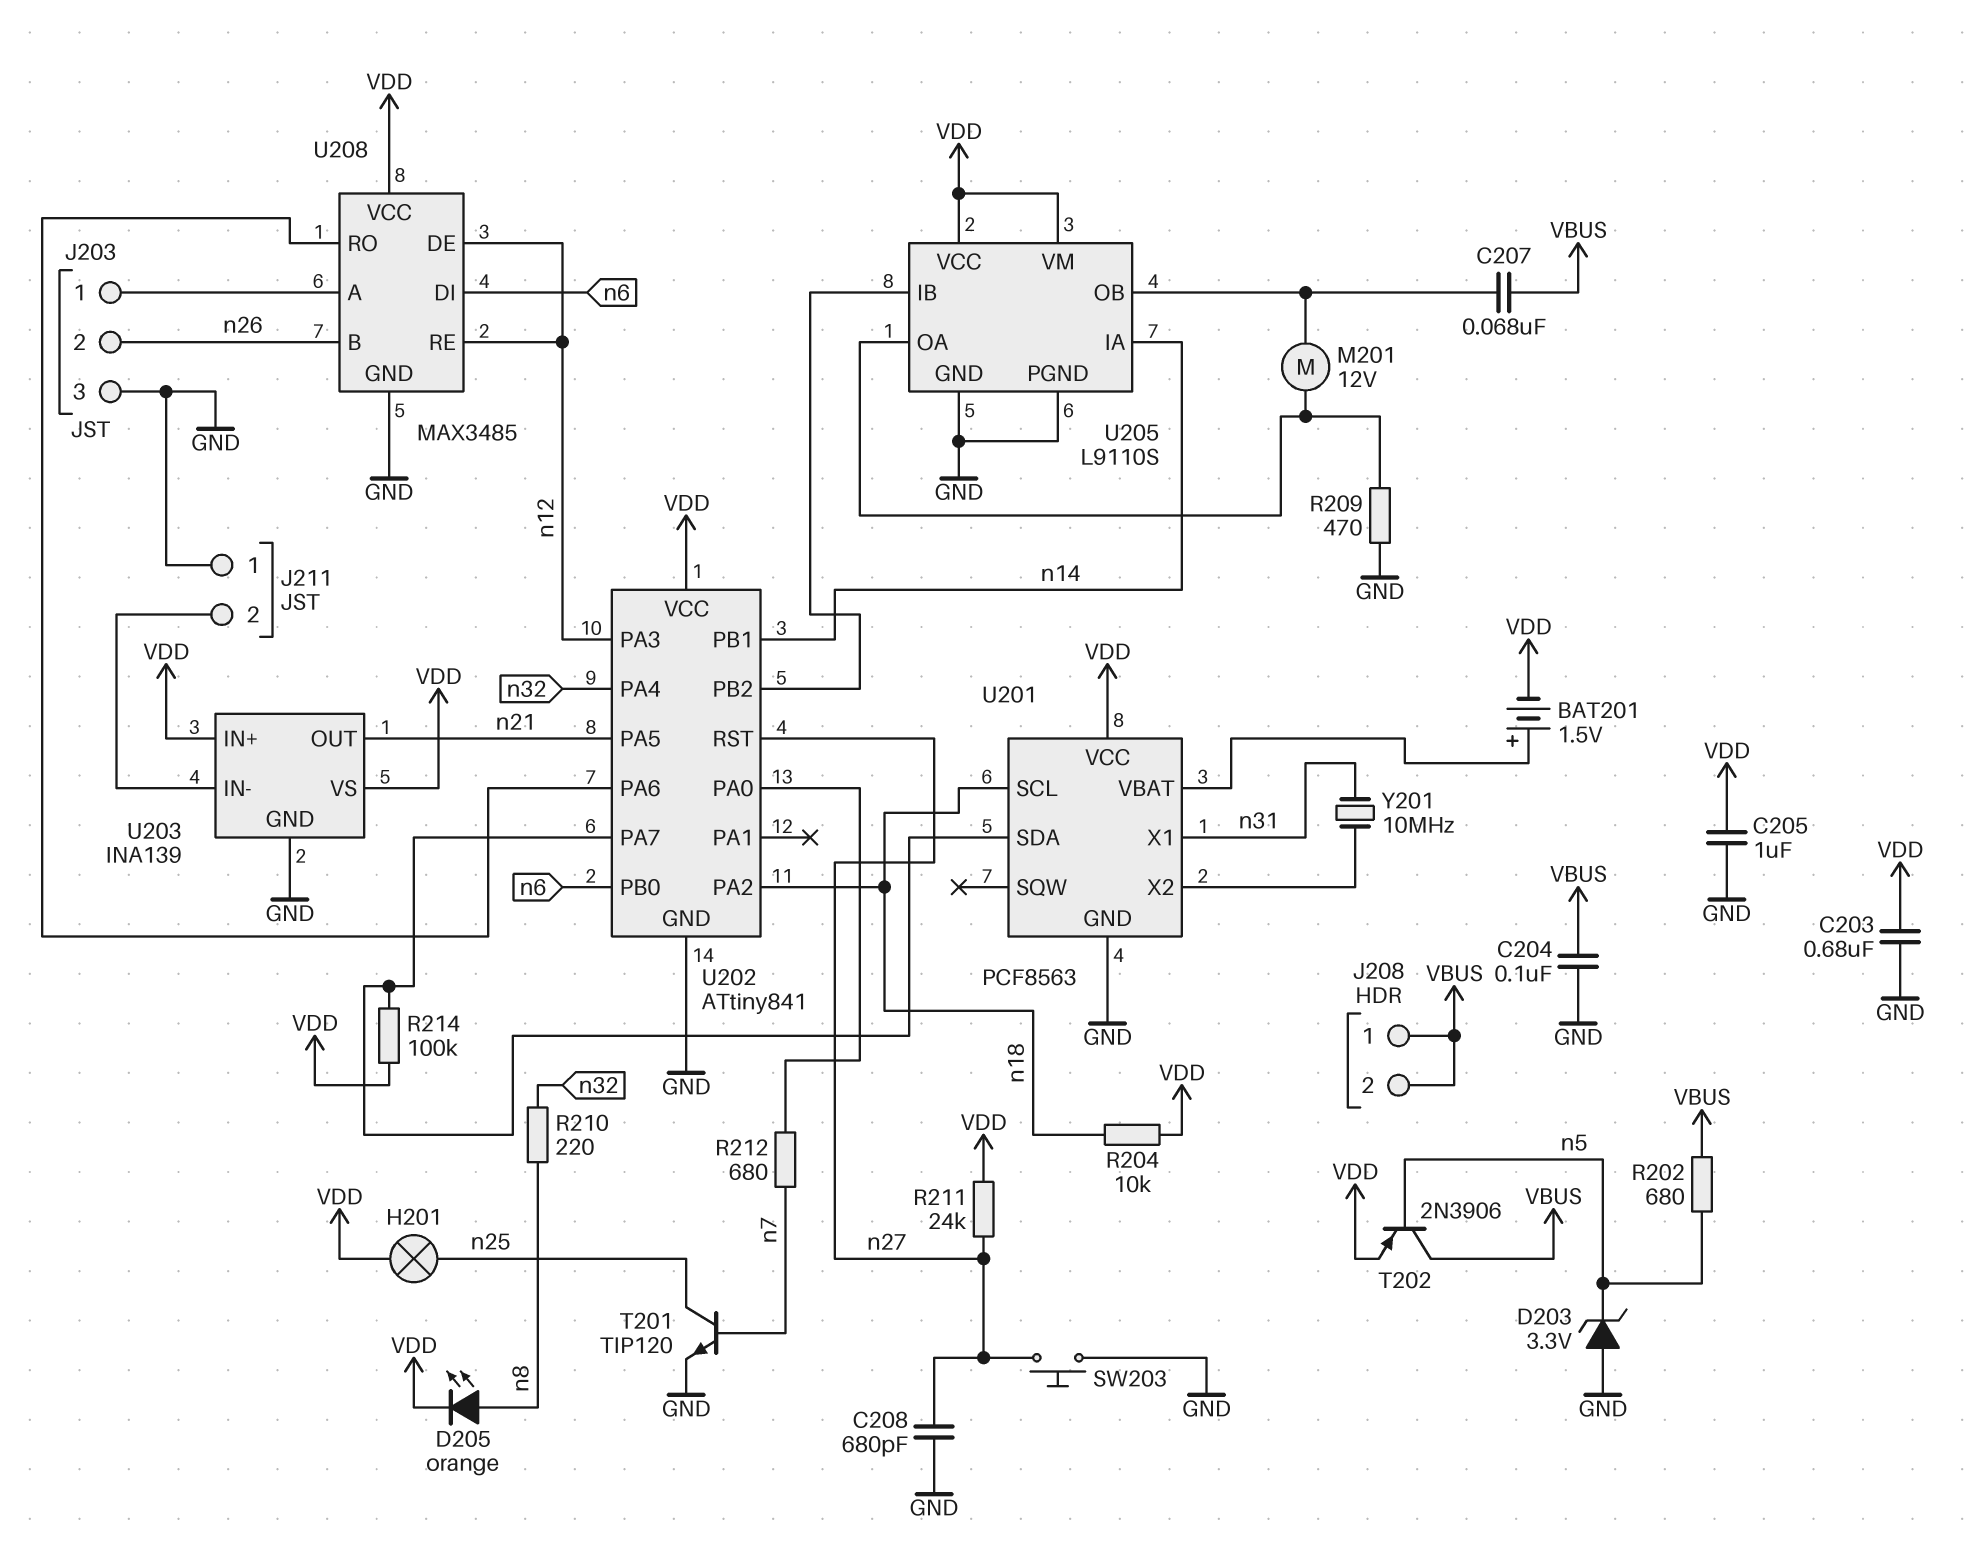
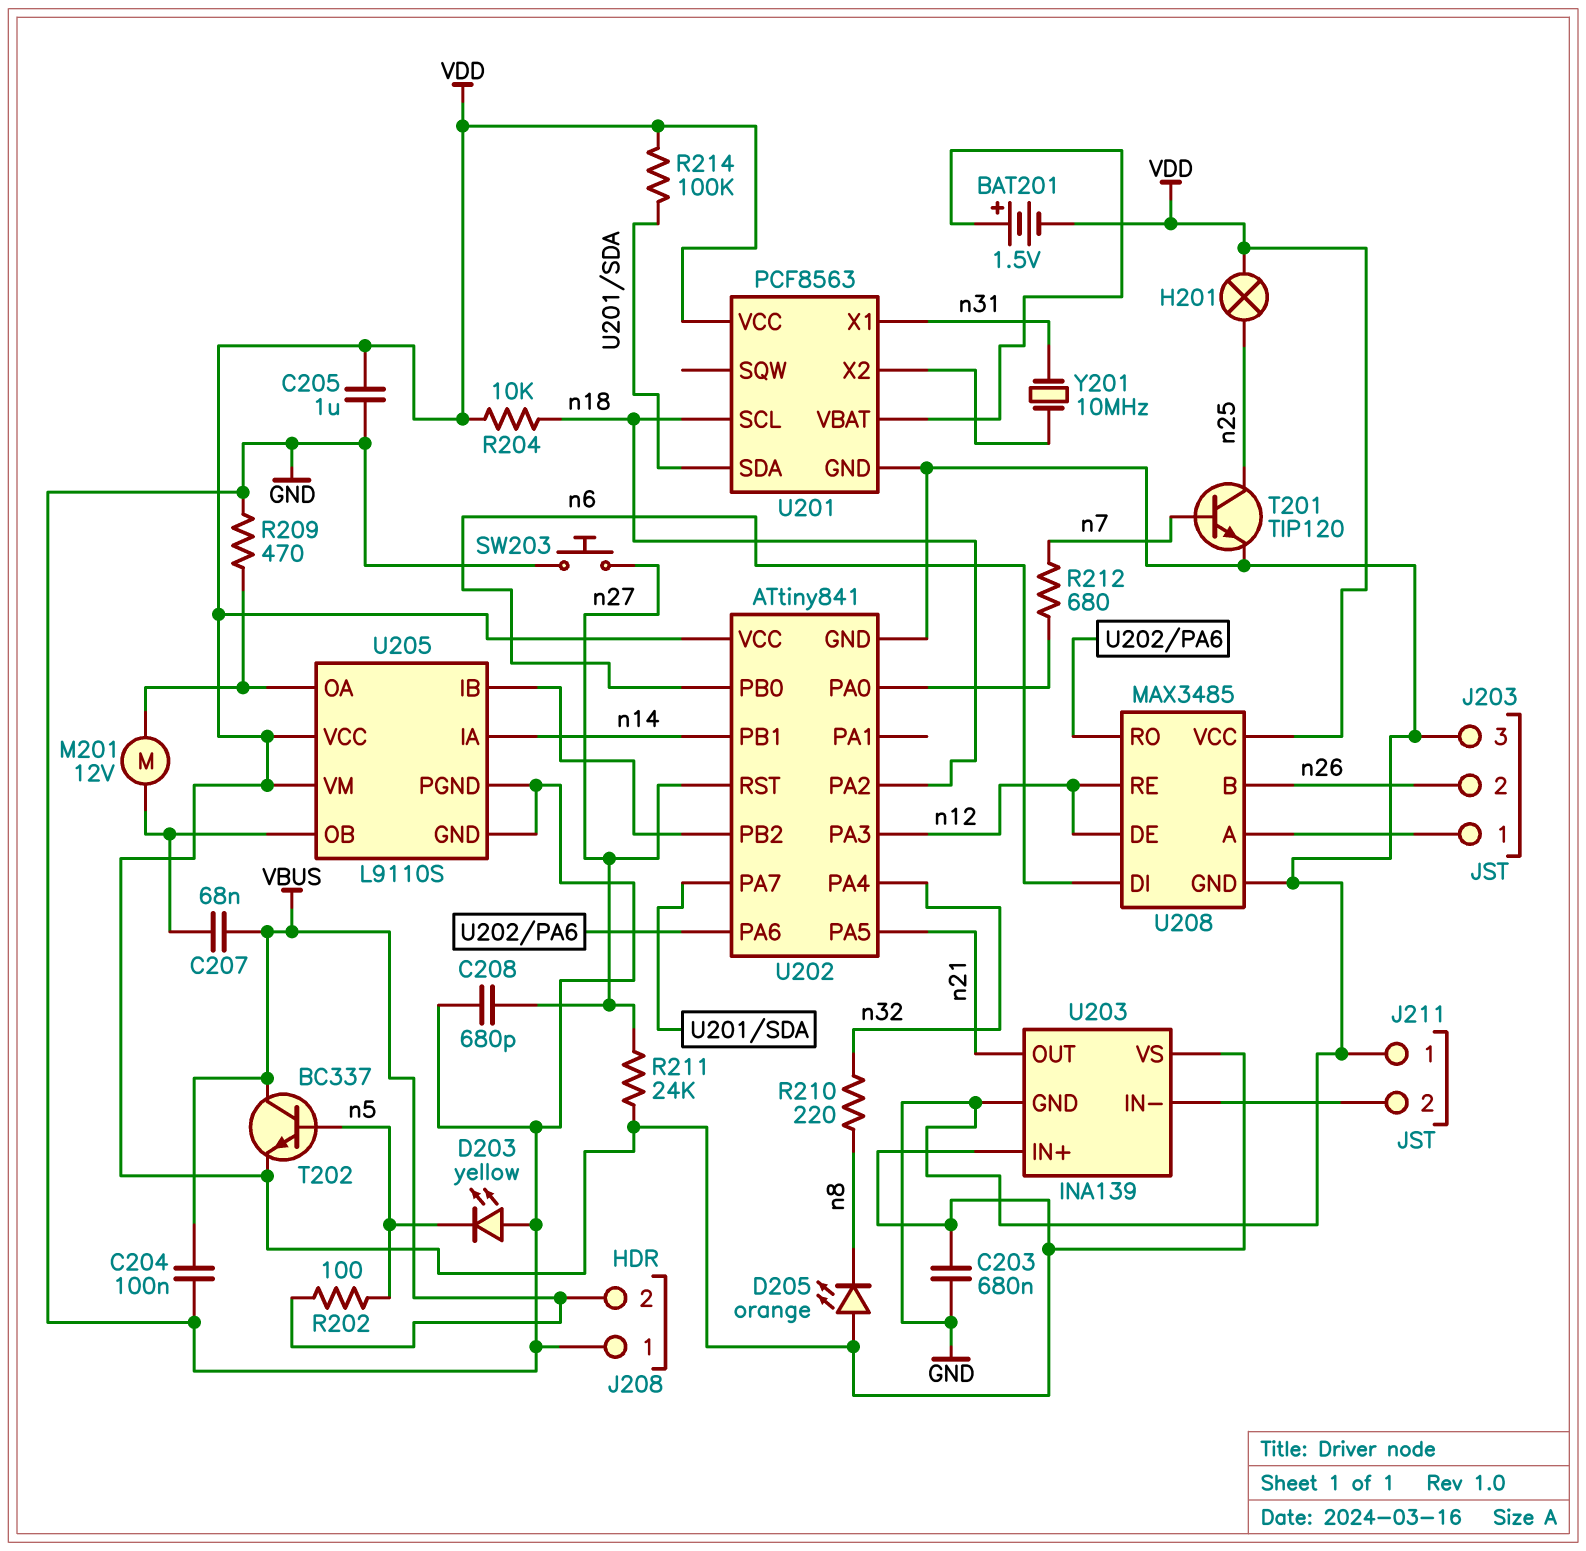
D203: zener 3.3V (A GND, K n5) -> LED yellow (A GND, K n5)
D205: LED orange (A n8, K VDD) -> LED orange (A VDD, K n8)
J208 pin 1: VBUS -> GND
R202: 680 (VBUS, n5) -> 100 (VBUS, n5)
T202: PNP 2N3906 (B n5, C VBUS, E VDD) -> NPN BC337 (B n5, C VBUS, E VDD)

